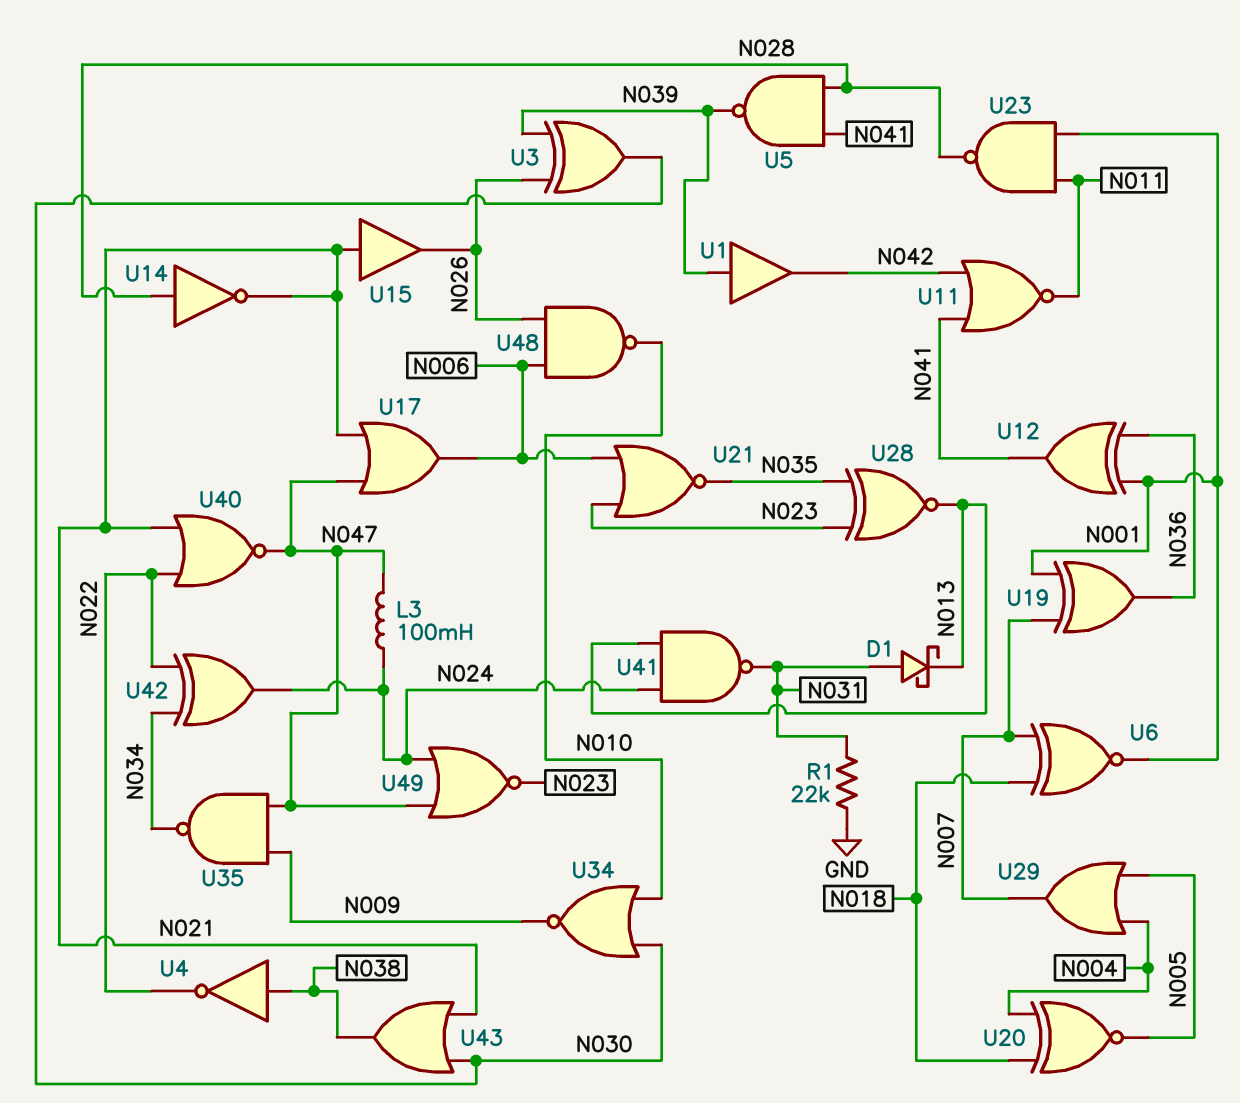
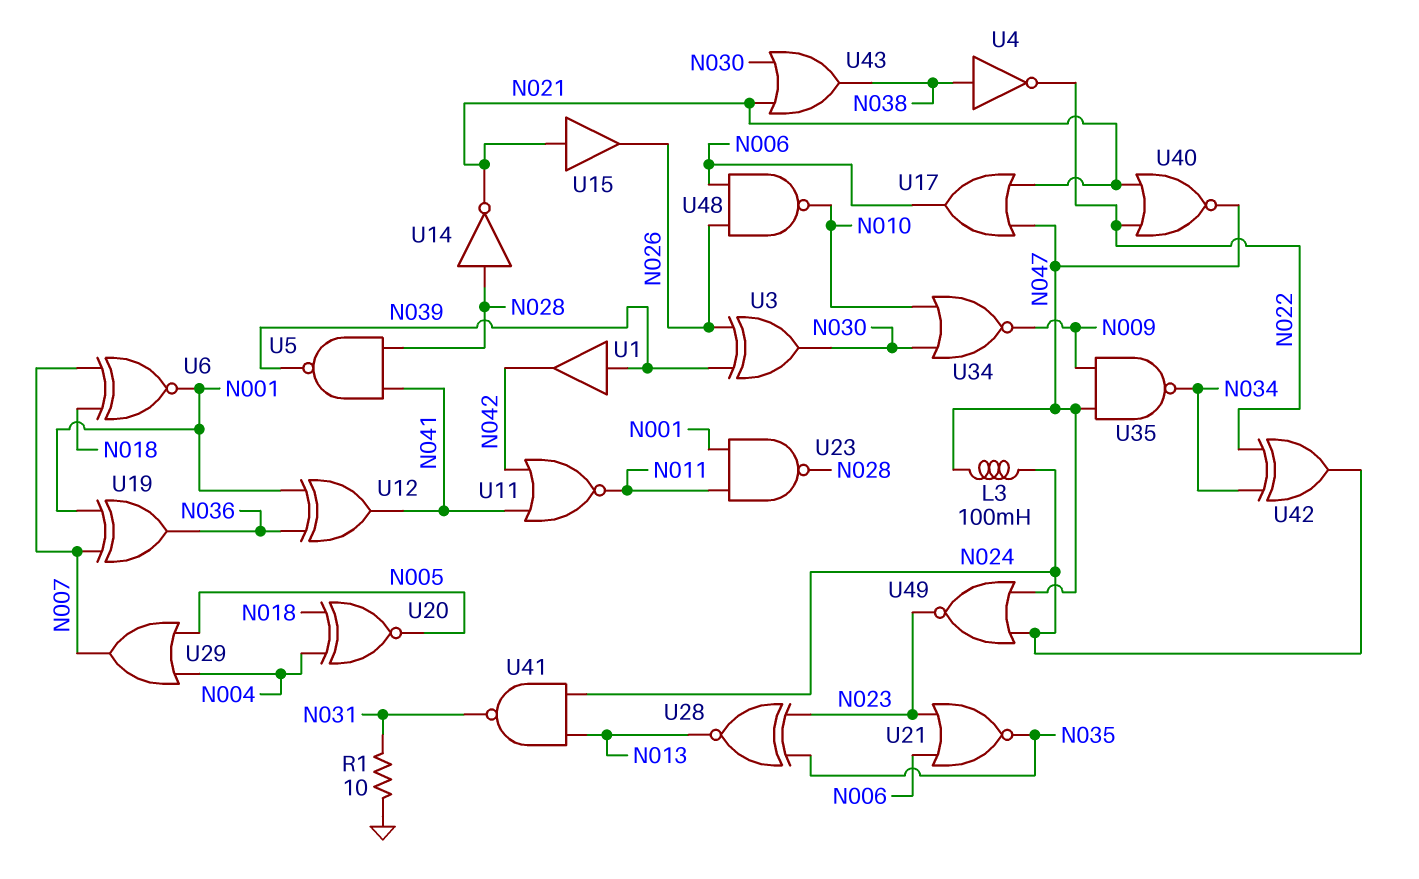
D1: schottky (A N031, K N013) -> none
R1: 22k (GND, N031) -> 10 (GND, N031)

